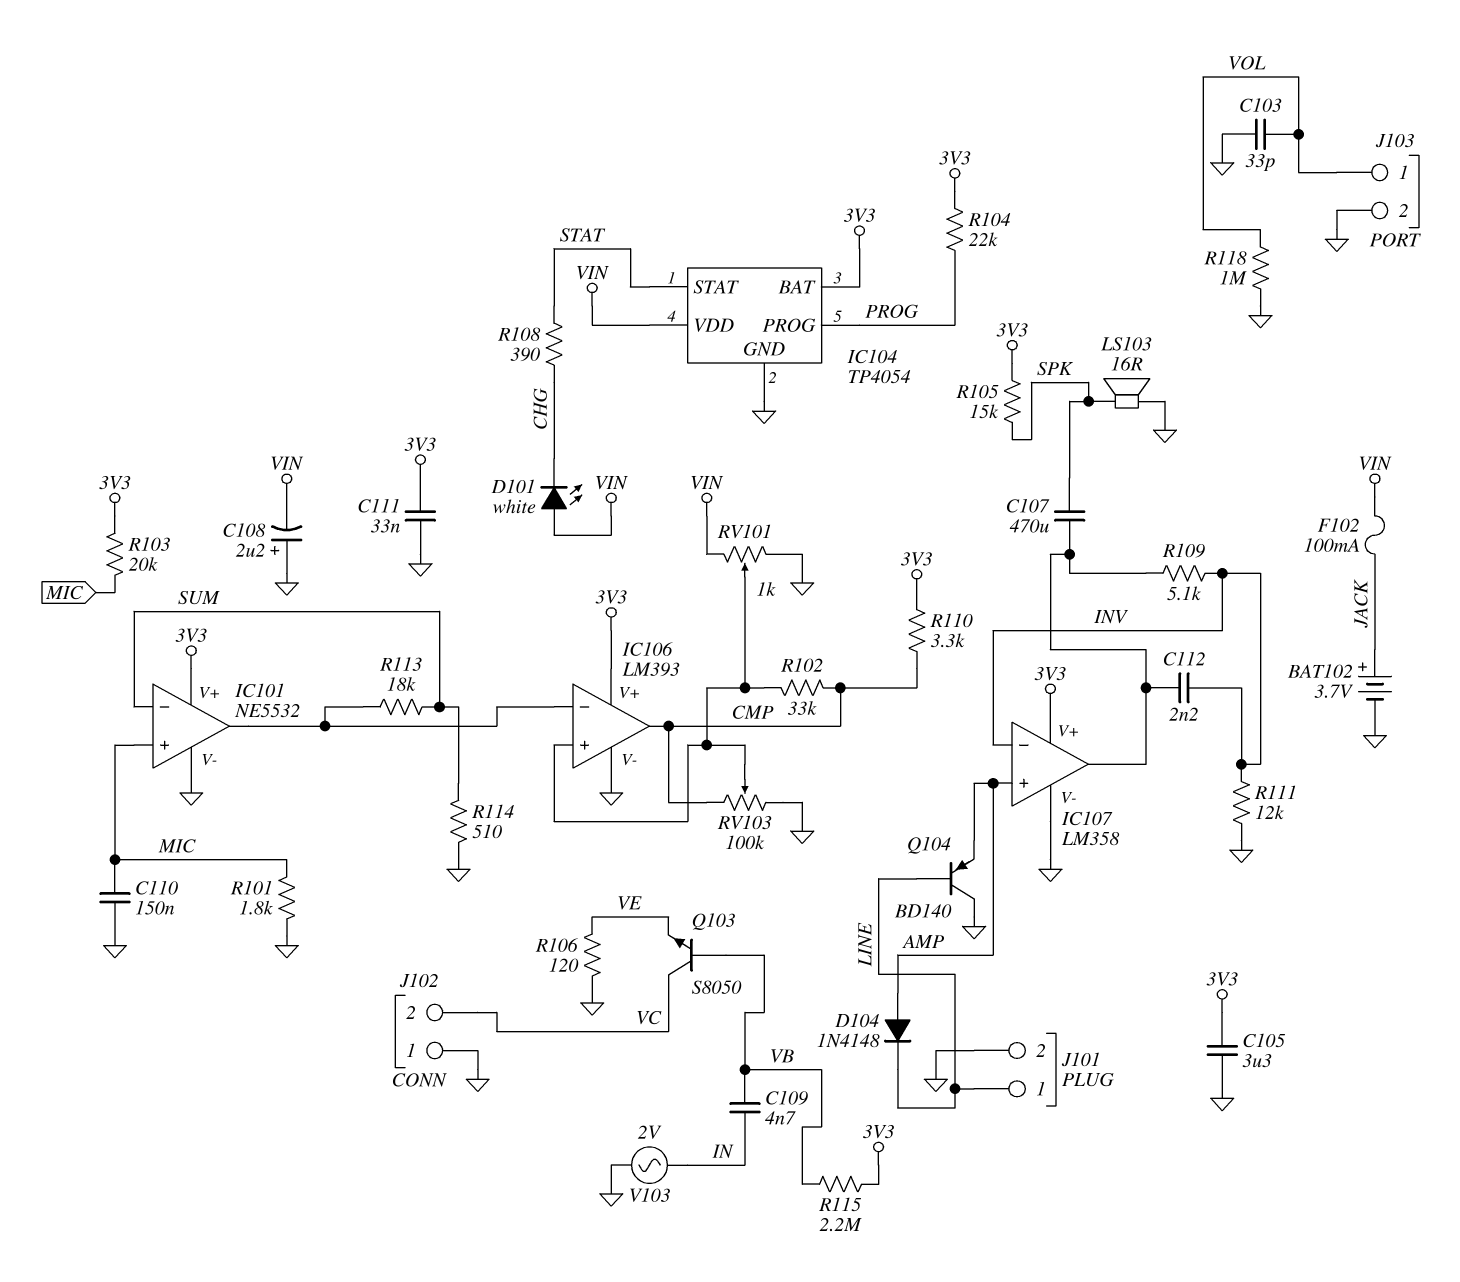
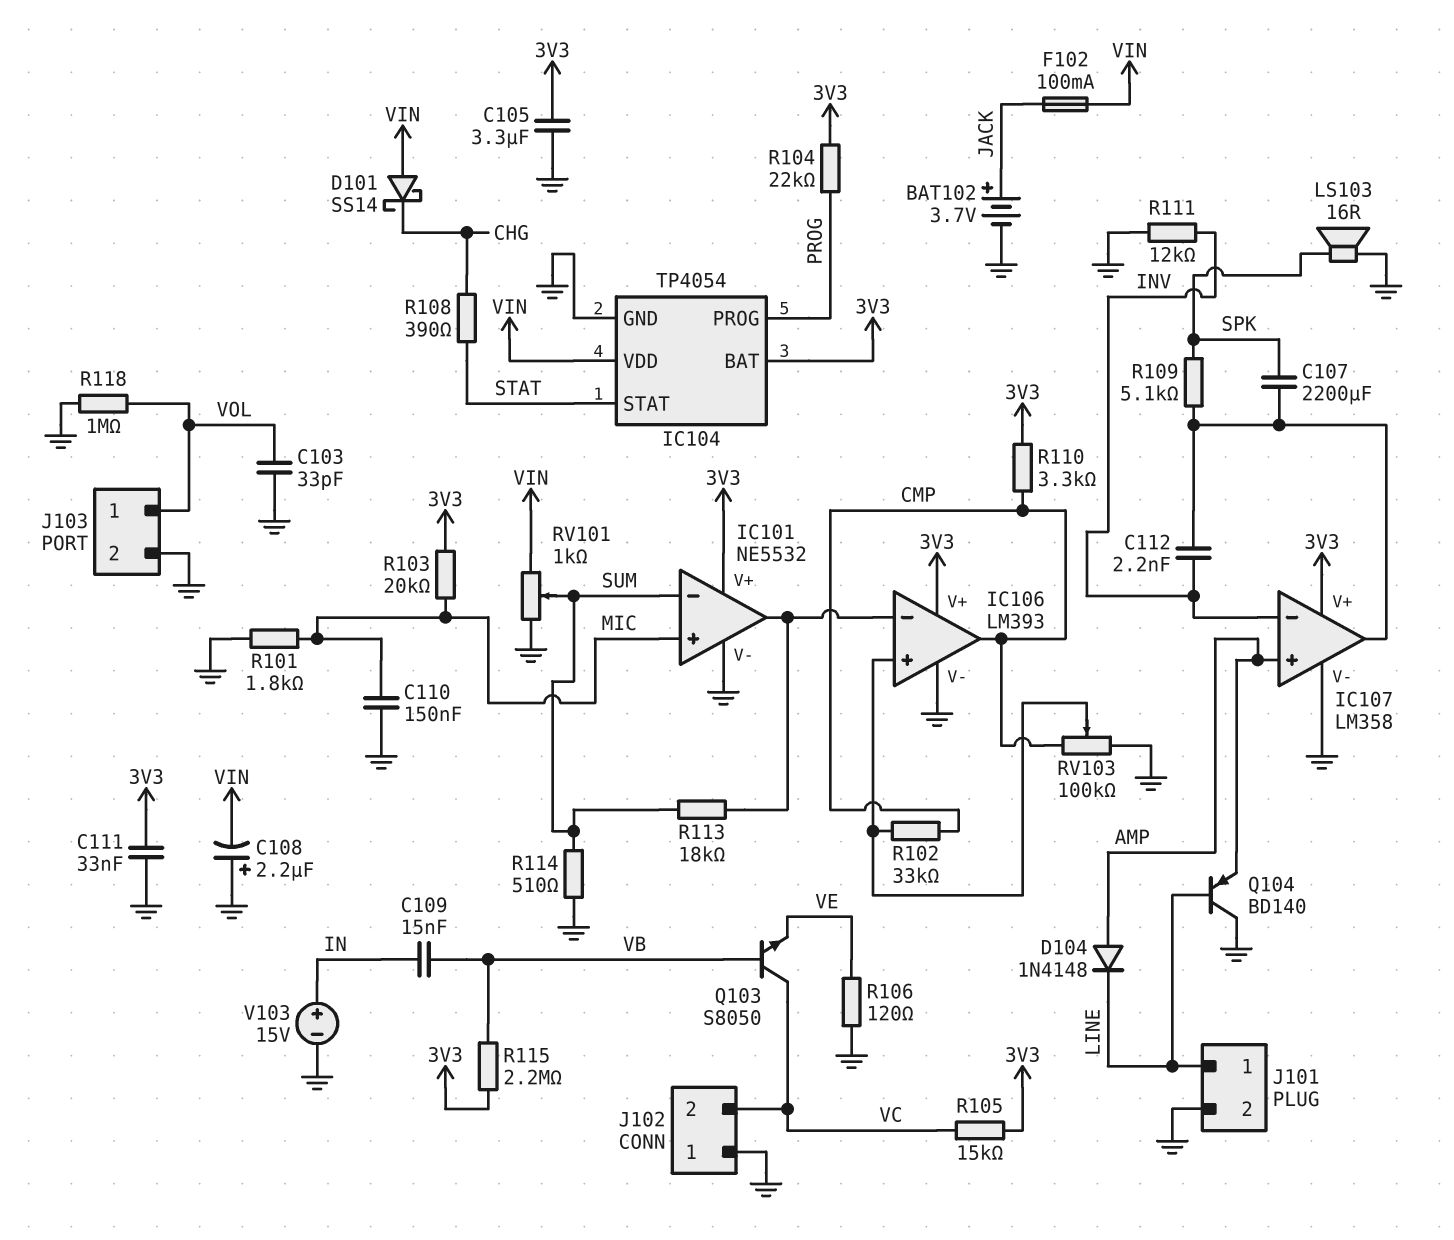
C107: 470uF (IC107/out, SPK) -> 2200uF (IC107/out, SPK)
C109: 4.7nF (IN, VB) -> 15nF (IN, VB)
D101: LED white (A VIN, K CHG) -> schottky SS14 (A VIN, K CHG)
R105: 15k (3V3, SPK) -> 15k (3V3, VC)
R109: 5.1k (IC107/out, INV) -> 5.1k (IC107/out, SPK)
RV101: 1k (GND, VIN, wiper IC106/in+) -> 1k (GND, VIN, wiper SUM)
V103: AC 2V (GND, IN) -> 15V (plus IN, minus GND)

